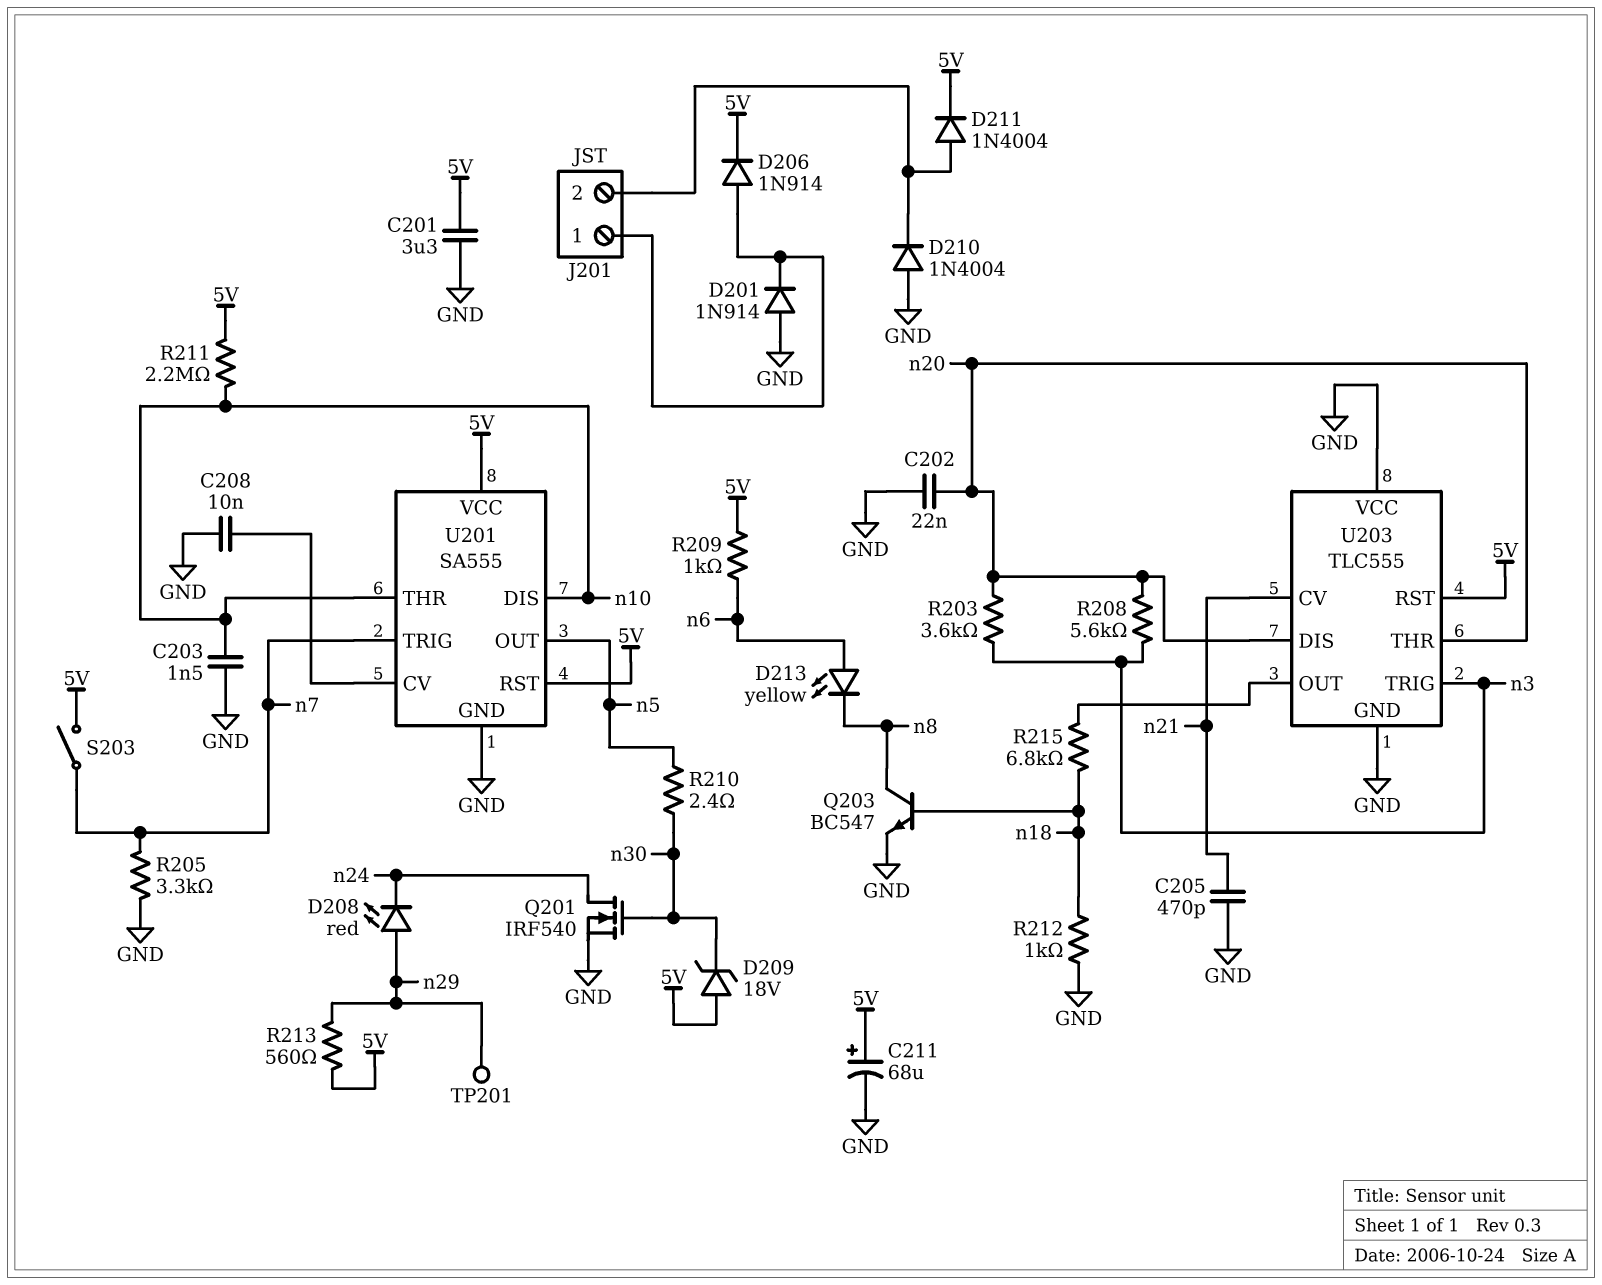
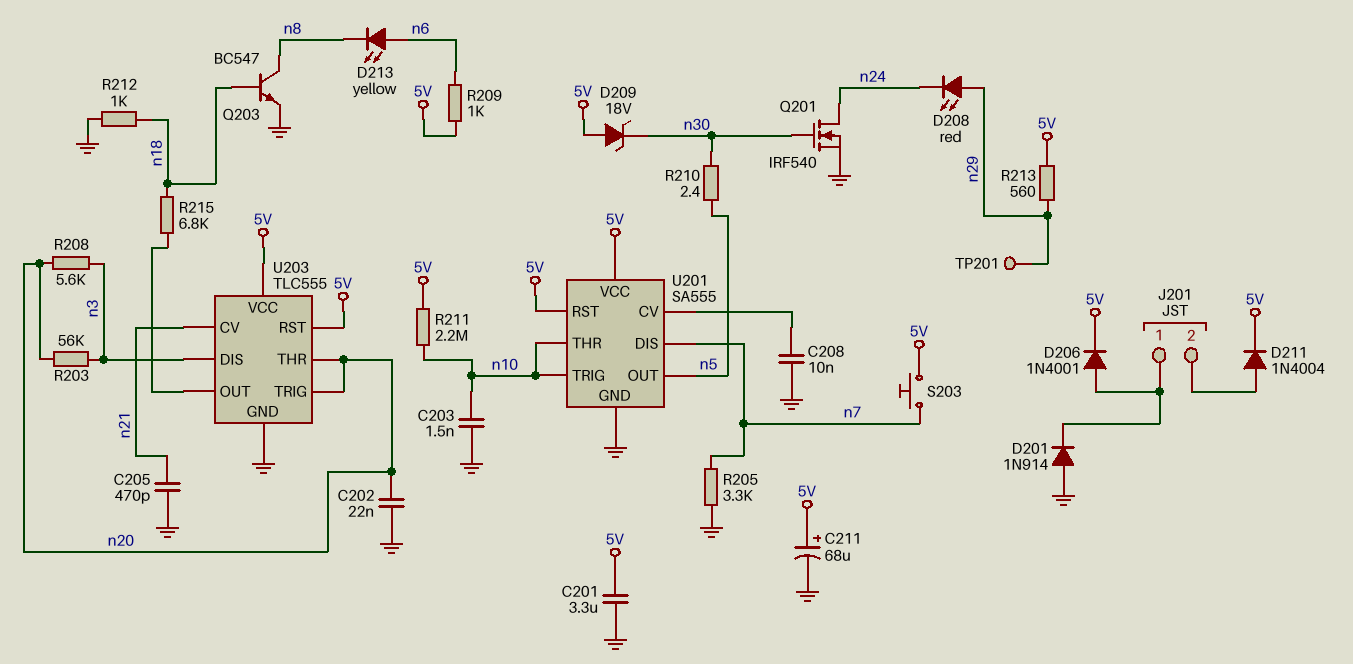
D206: diode 1N914 (A J201/1, K 5V) -> diode 1N4001 (A J201/1, K 5V)
D210: diode 1N4004 (A GND, K J201/2) -> none
R203: 3.6k (n3, n20) -> 56k (n3, n20)
S203: switch (5V, n7) -> button (5V, n7)
U201 pin DIS: n10 -> n7
U201 pin TRIG: n7 -> n10
U203 pin DIS: n20 -> n3
U203 pin TRIG: n3 -> n20
U203 pin VCC: GND -> 5V

